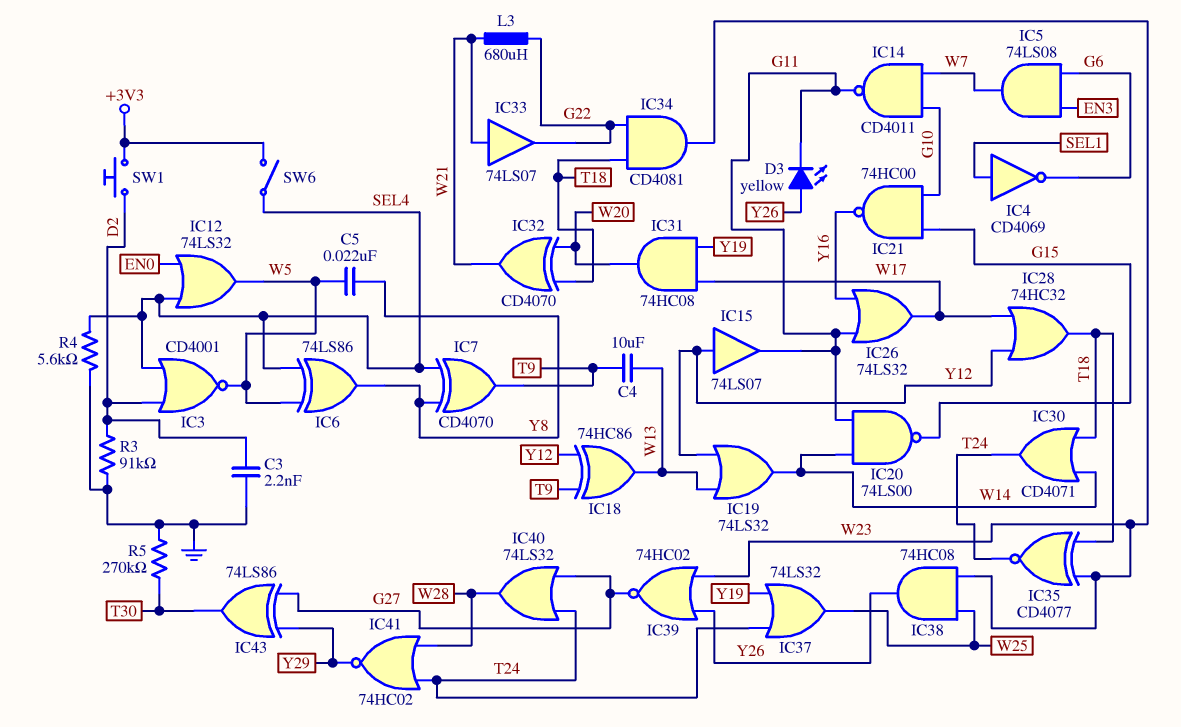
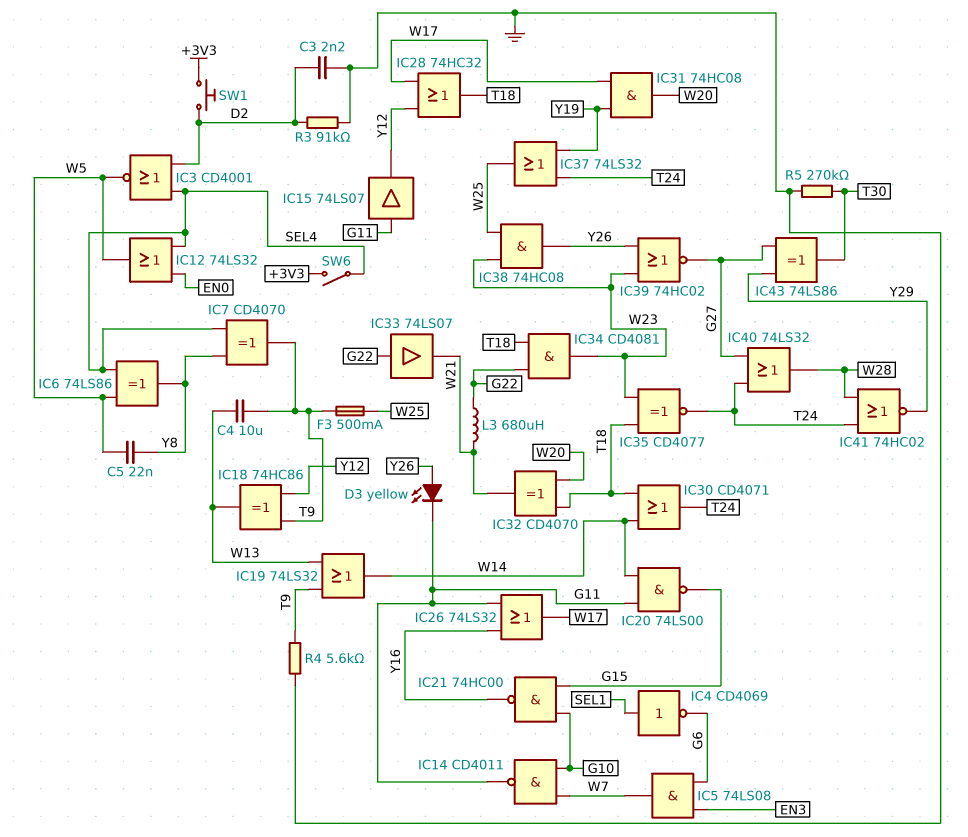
F3: none -> 500mA (T9, W25)
IC15: buffer 74LS07 (in Y12, out G11) -> buffer 74LS07 (in G11, out Y12)
IC19: OR 74LS32 (in W13, in Y12, out W14) -> OR 74LS32 (in T9, in W13, out W14)
IC33: buffer 74LS07 (in W21, out G22) -> buffer 74LS07 (in G22, out W21)
R4: 5.6k (GND, SEL4) -> 5.6k (GND, T9)

